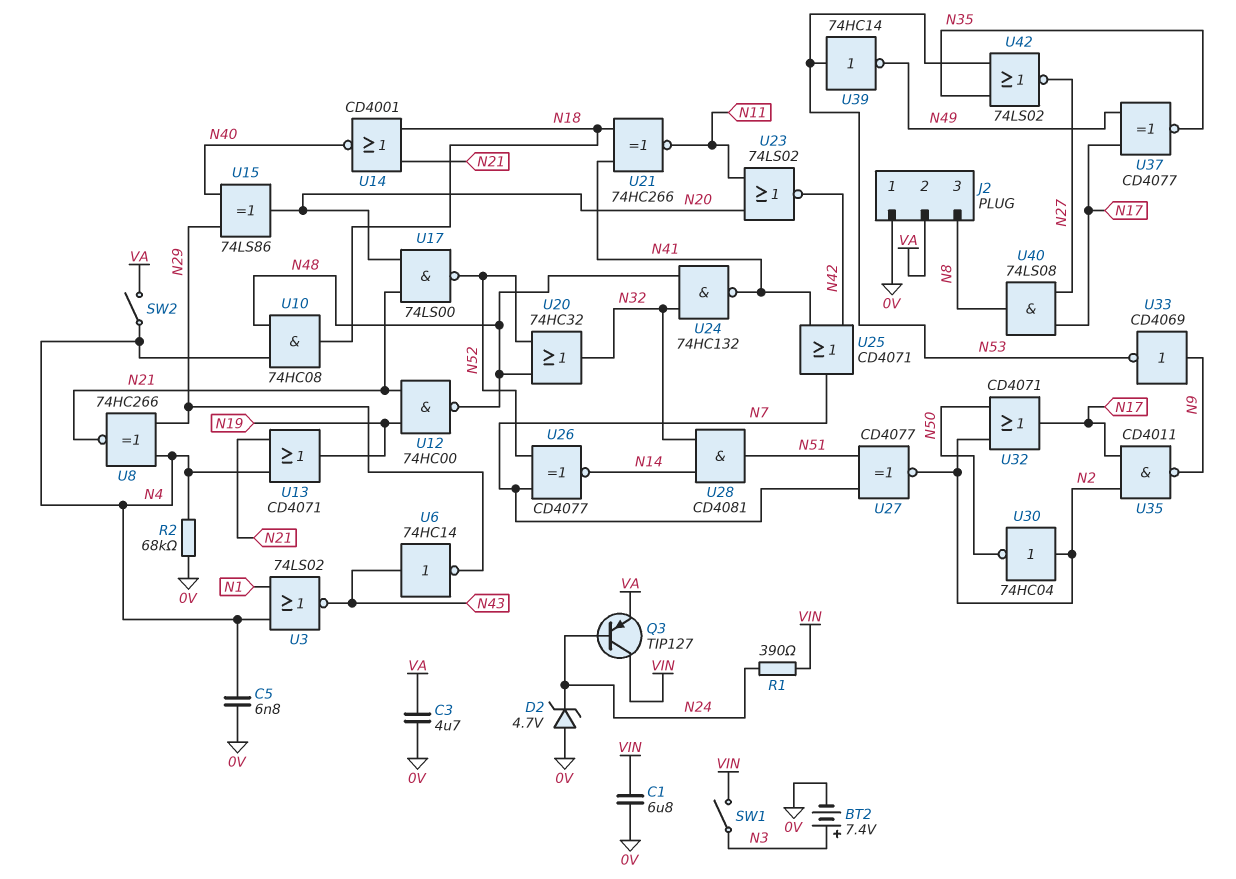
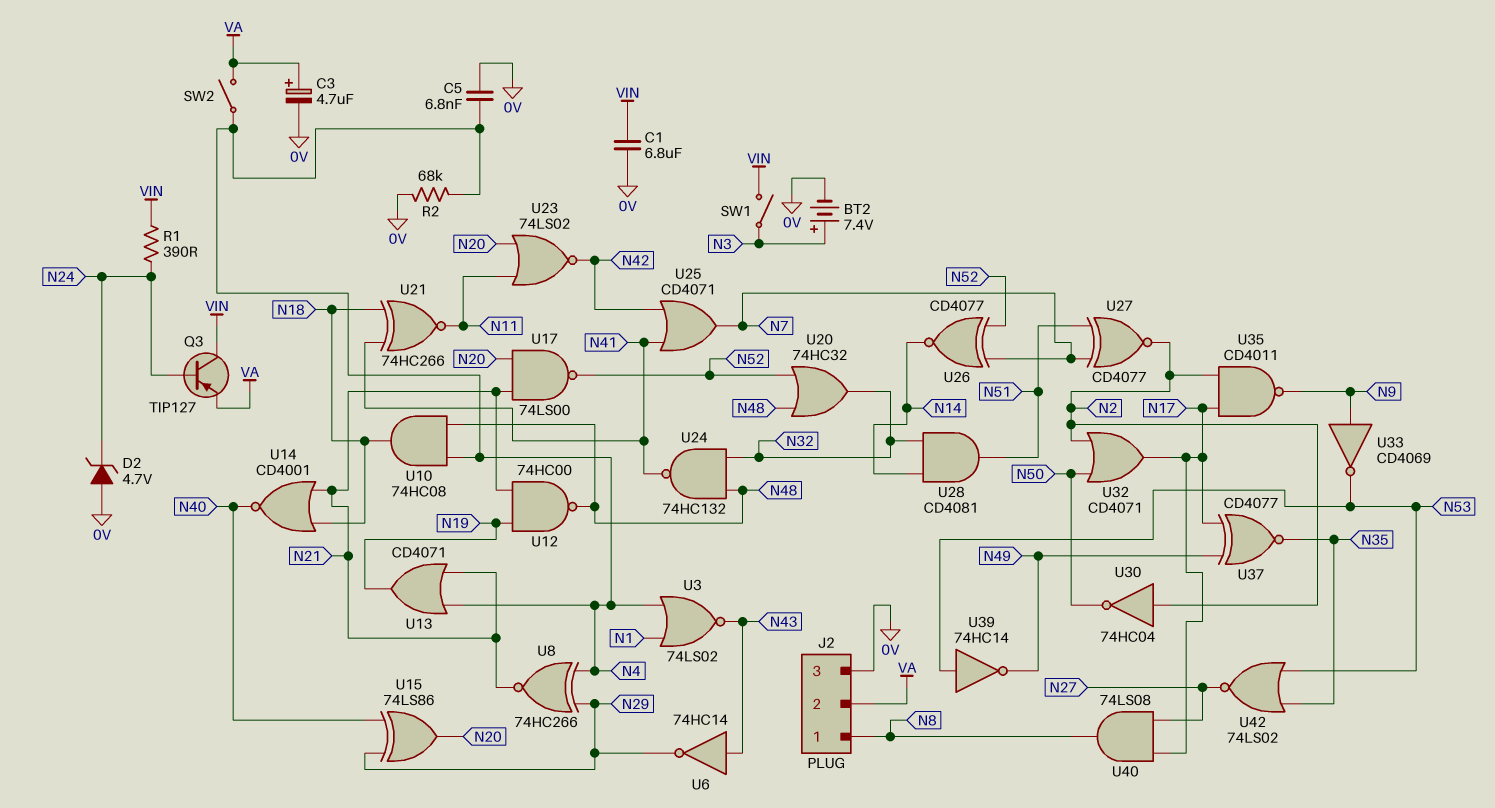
C3: 4.7uF (0V, VA) -> 4.7uF (plus VA, minus 0V)
J2 pin 1: 0V -> N8
J2 pin 3: N8 -> 0V

